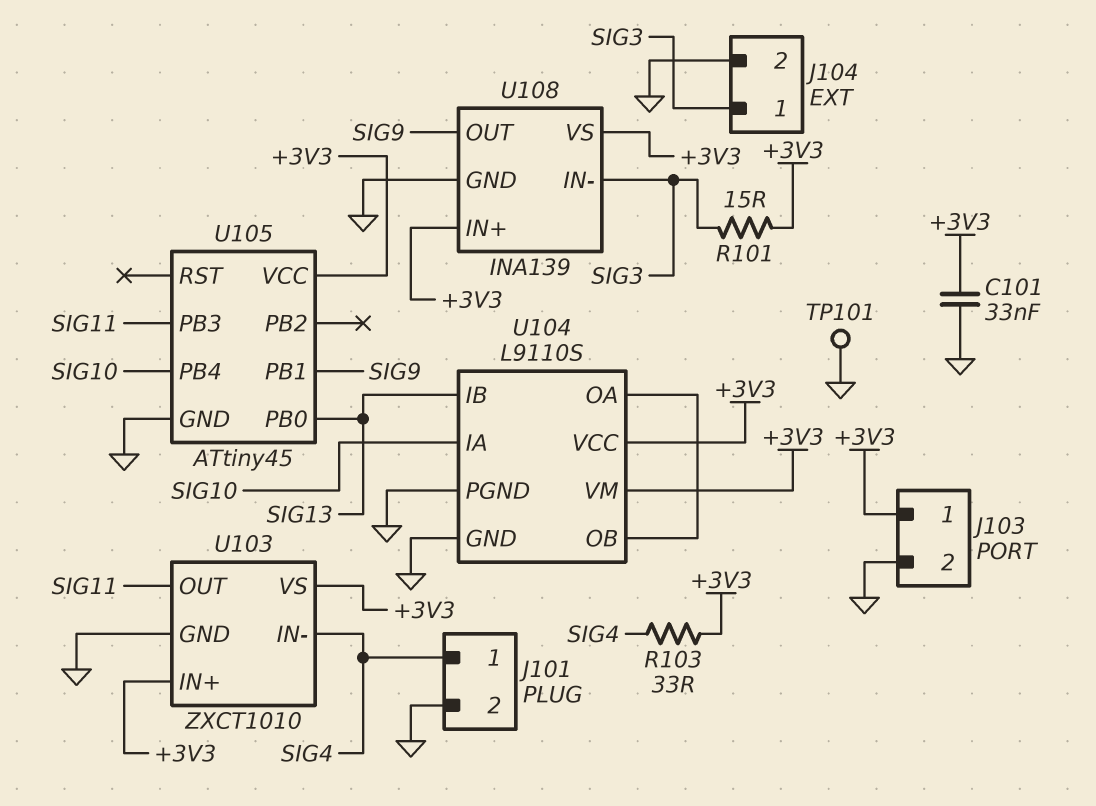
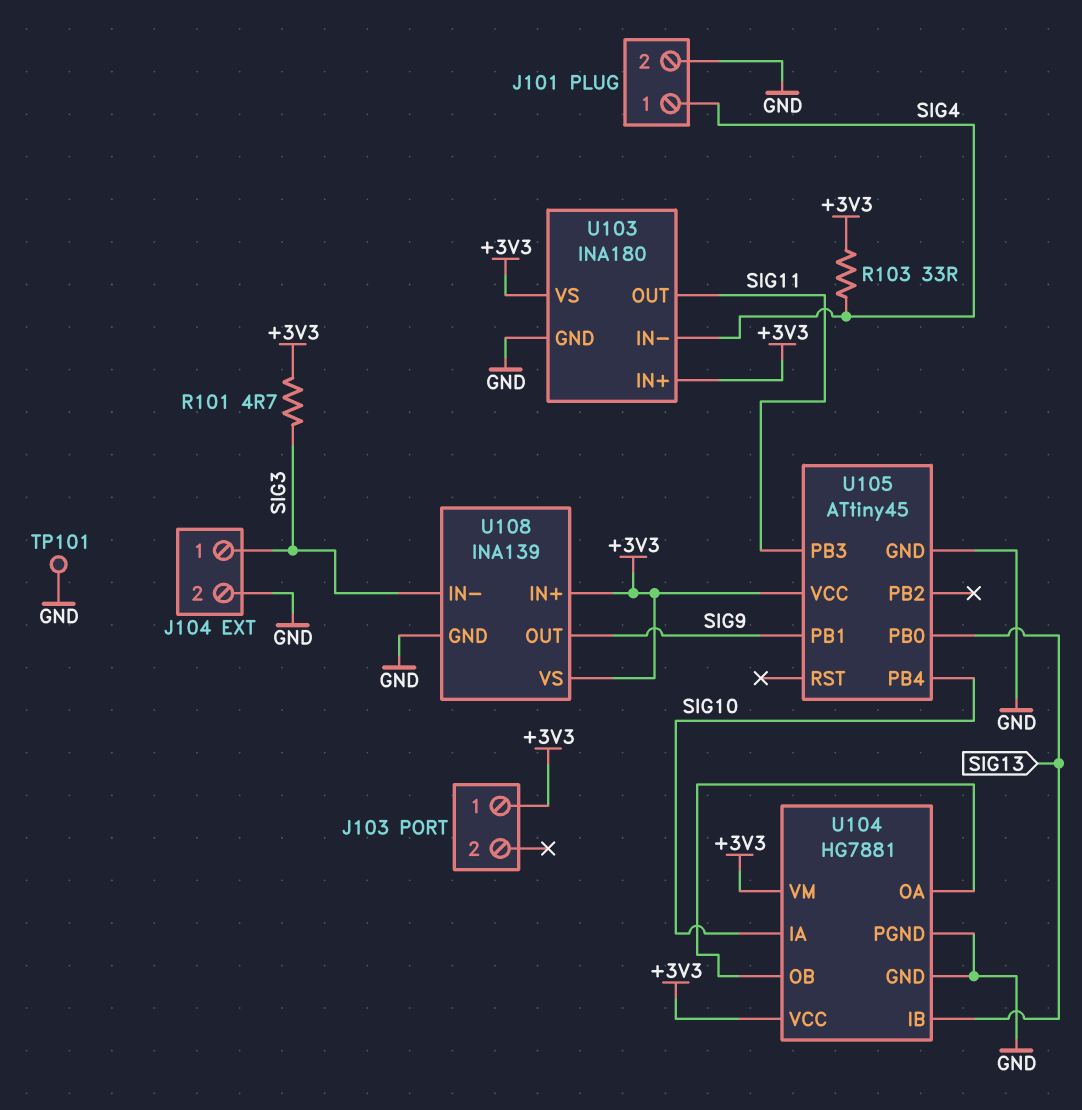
C101: 33nF (+3V3, GND) -> none
J103 pin 2: GND -> none
R101: 15 (+3V3, SIG3) -> 4.7 (+3V3, SIG3)
U103: ZXCT1010 -> INA180
U104: L9110S -> HG7881

